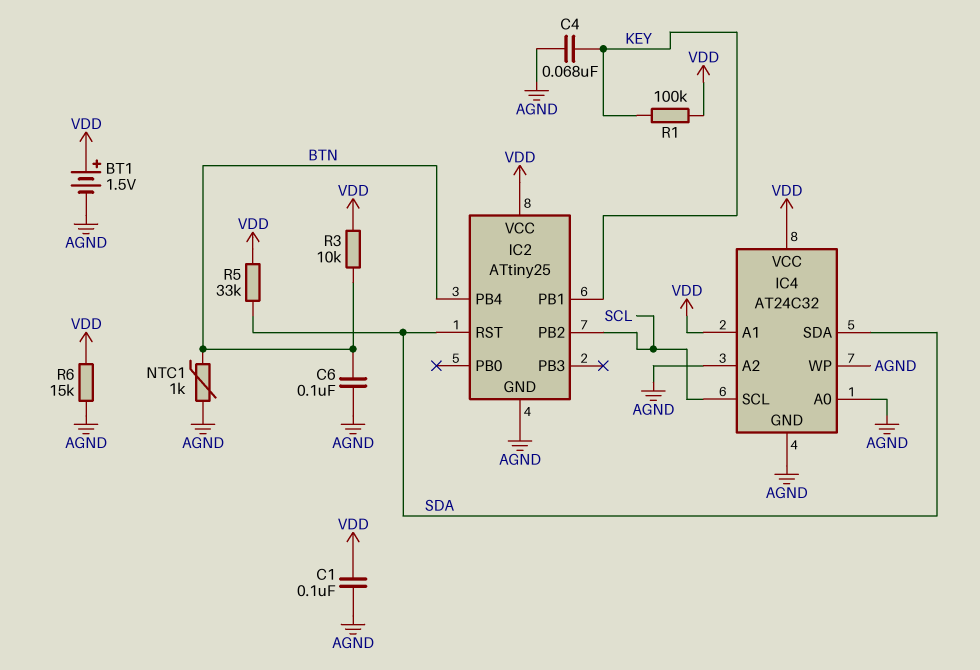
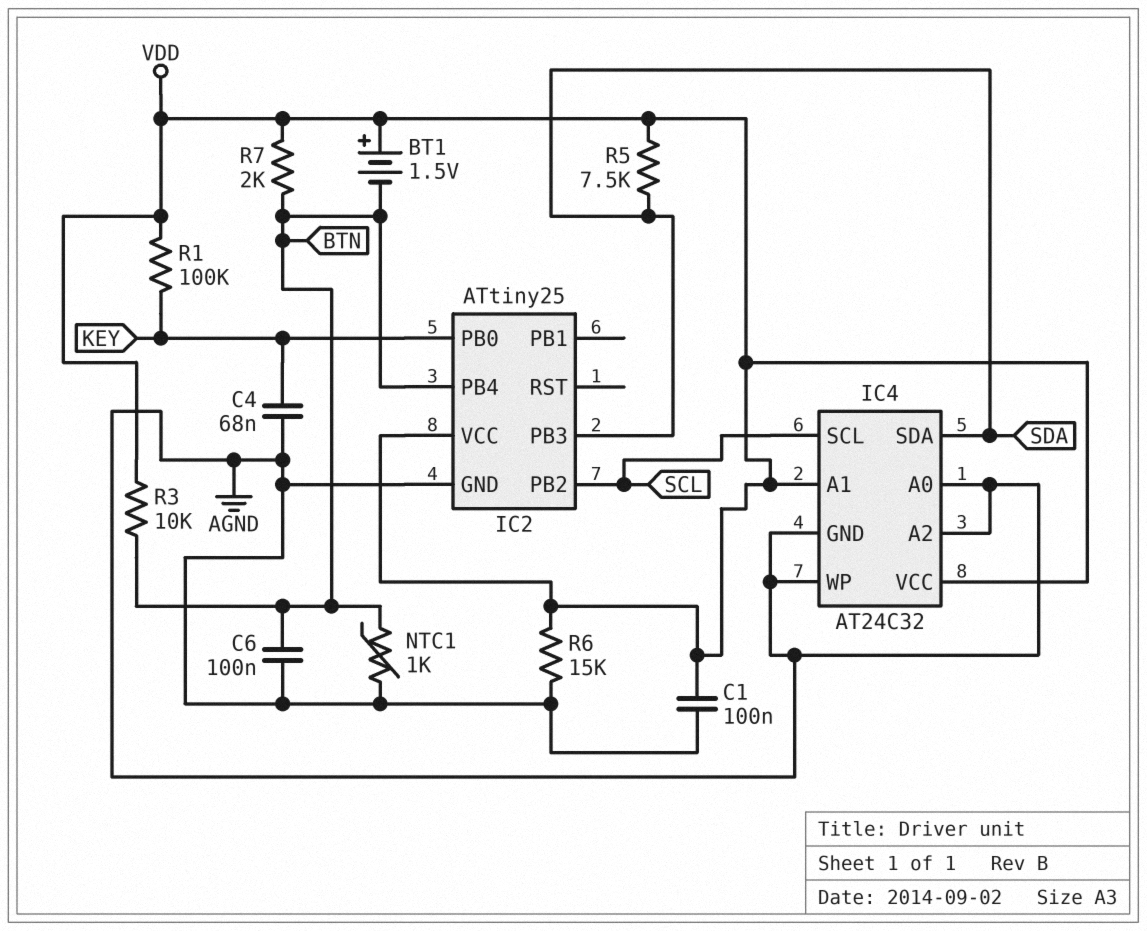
BT1: 1.5V (plus VDD, minus AGND) -> 1.5V (plus VDD, minus BTN)
IC2 pin PB0: none -> KEY
IC2 pin PB1: KEY -> none
IC2 pin PB3: none -> SDA
IC2 pin RST: SDA -> none
R5: 33k (SDA, VDD) -> 7.5k (SDA, VDD)
R7: none -> 2k (BTN, VDD)

